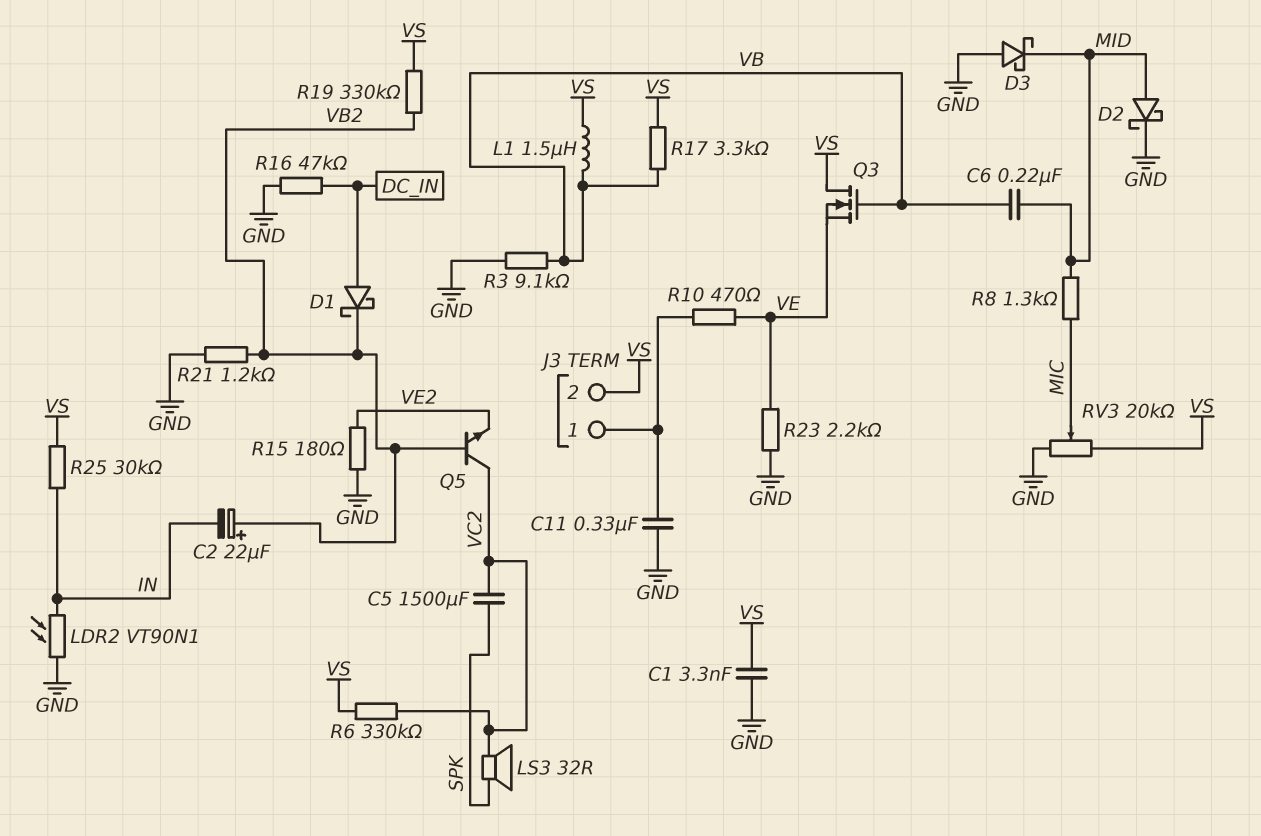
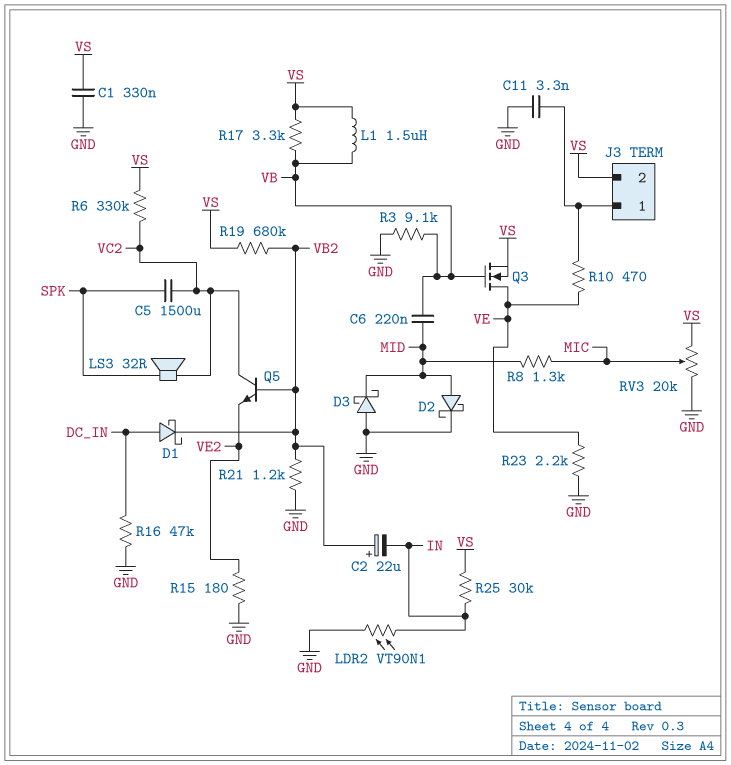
C1: 3.3nF (GND, VS) -> 330nF (GND, VS)
C11: 330nF (GND, J3/1) -> 3.3nF (GND, J3/1)
Q3: NMOS (G VB, D VS, S VE) -> NMOS (G VB, D VE, S VS)
R19: 330k (VB2, VS) -> 680k (VB2, VS)

